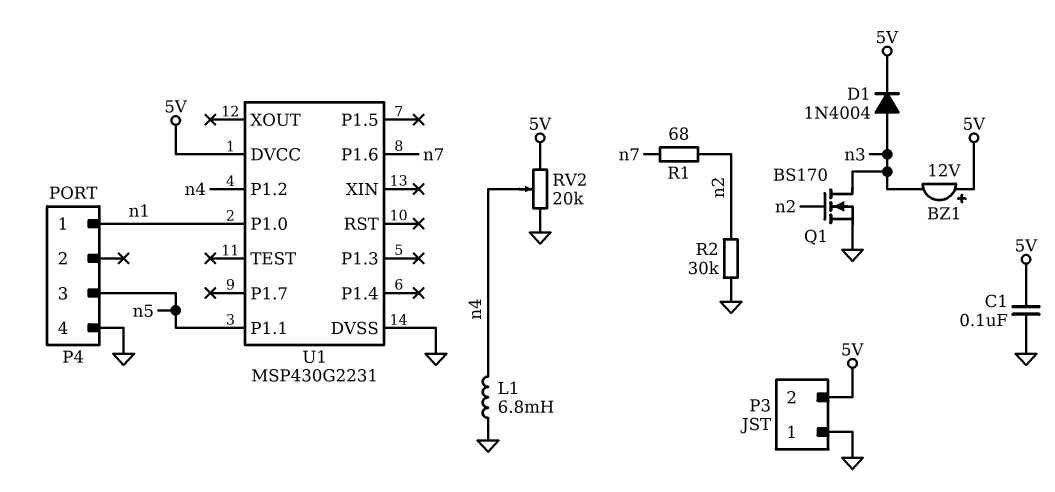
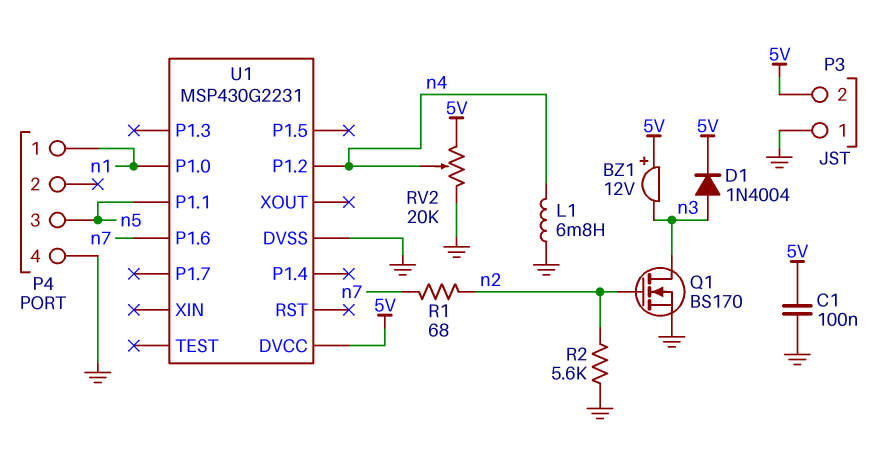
R2: 30k (GND, n2) -> 5.6k (GND, n2)

